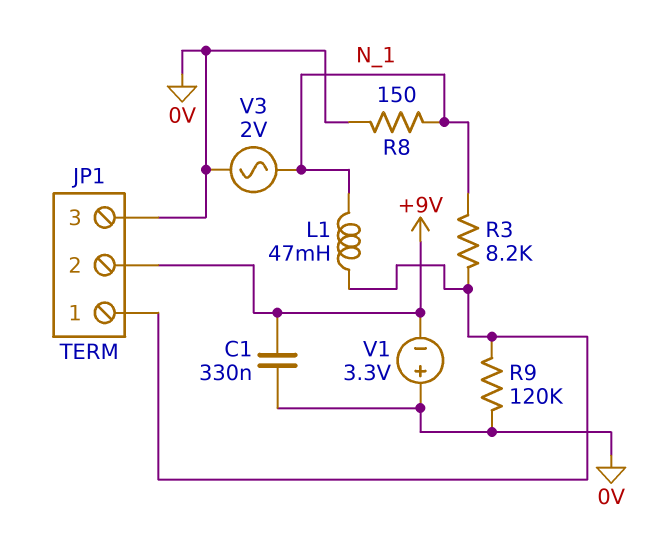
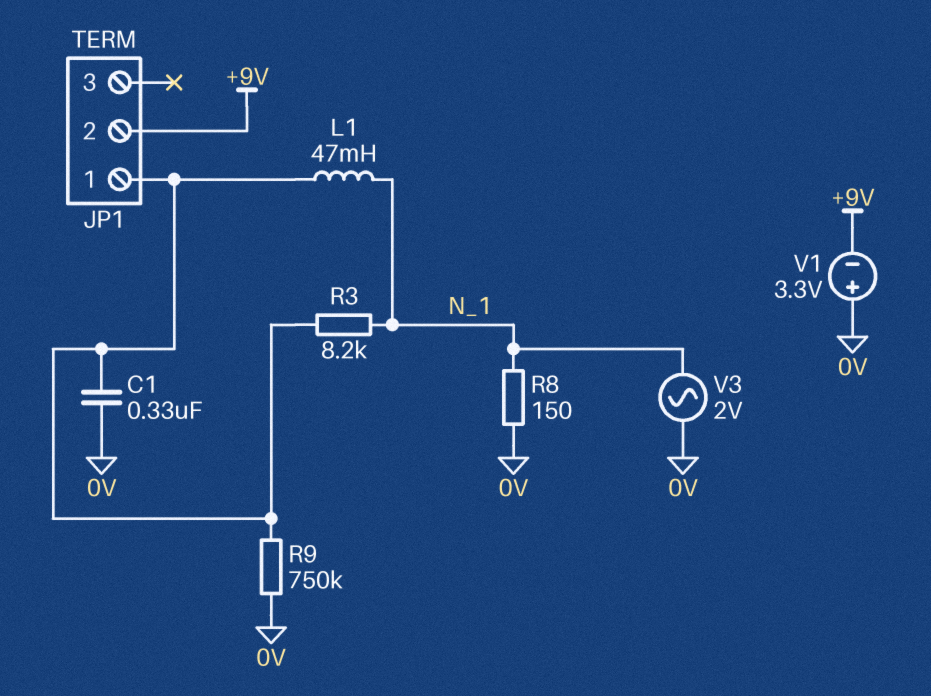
C1: 330nF (+9V, 0V) -> 330nF (0V, JP1/1)
JP1 pin 3: 0V -> none
R9: 120k (0V, JP1/1) -> 750k (0V, JP1/1)

